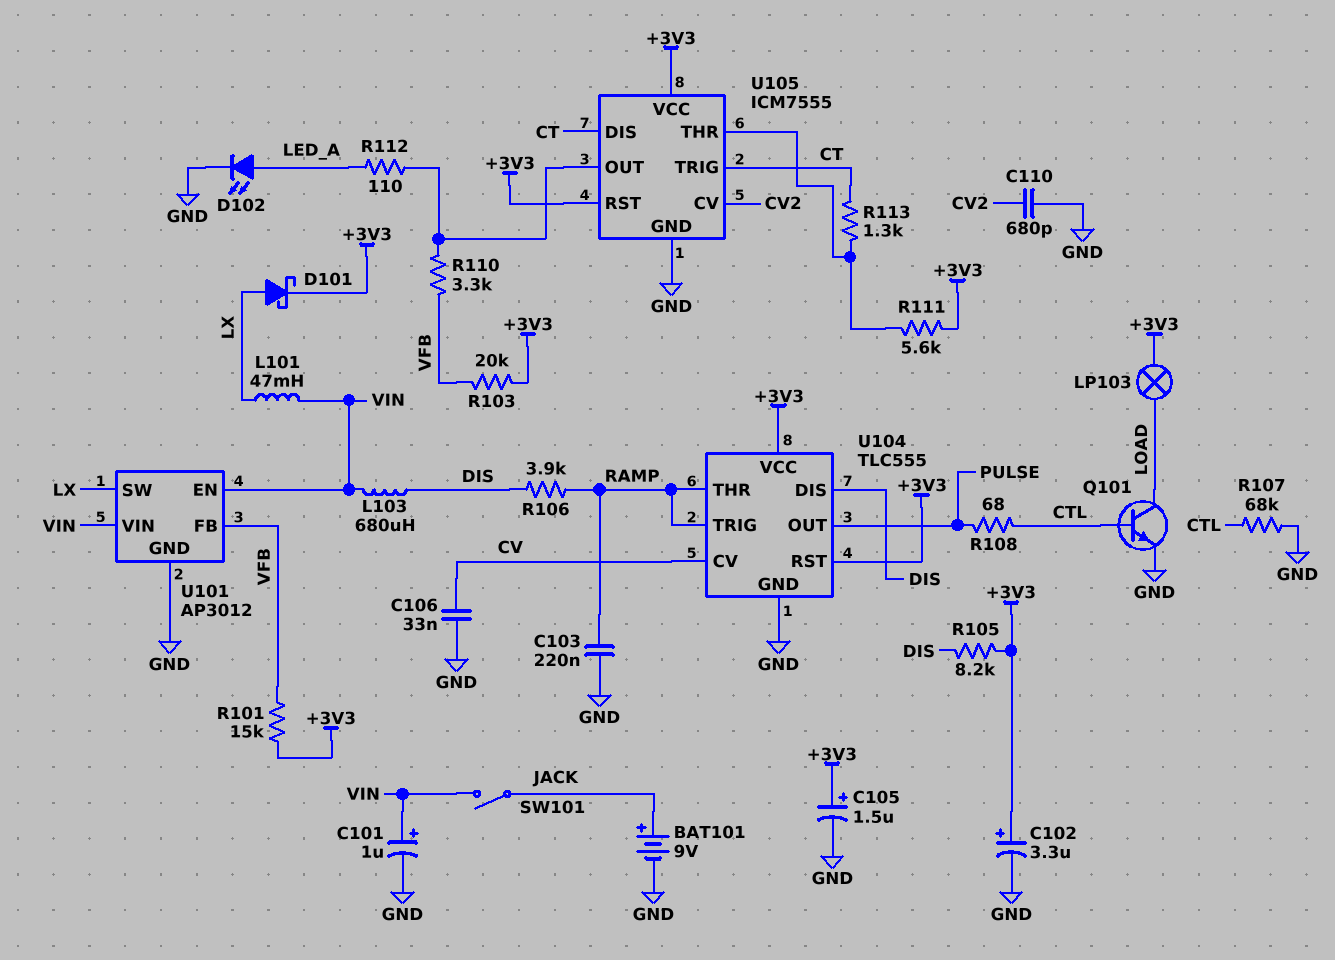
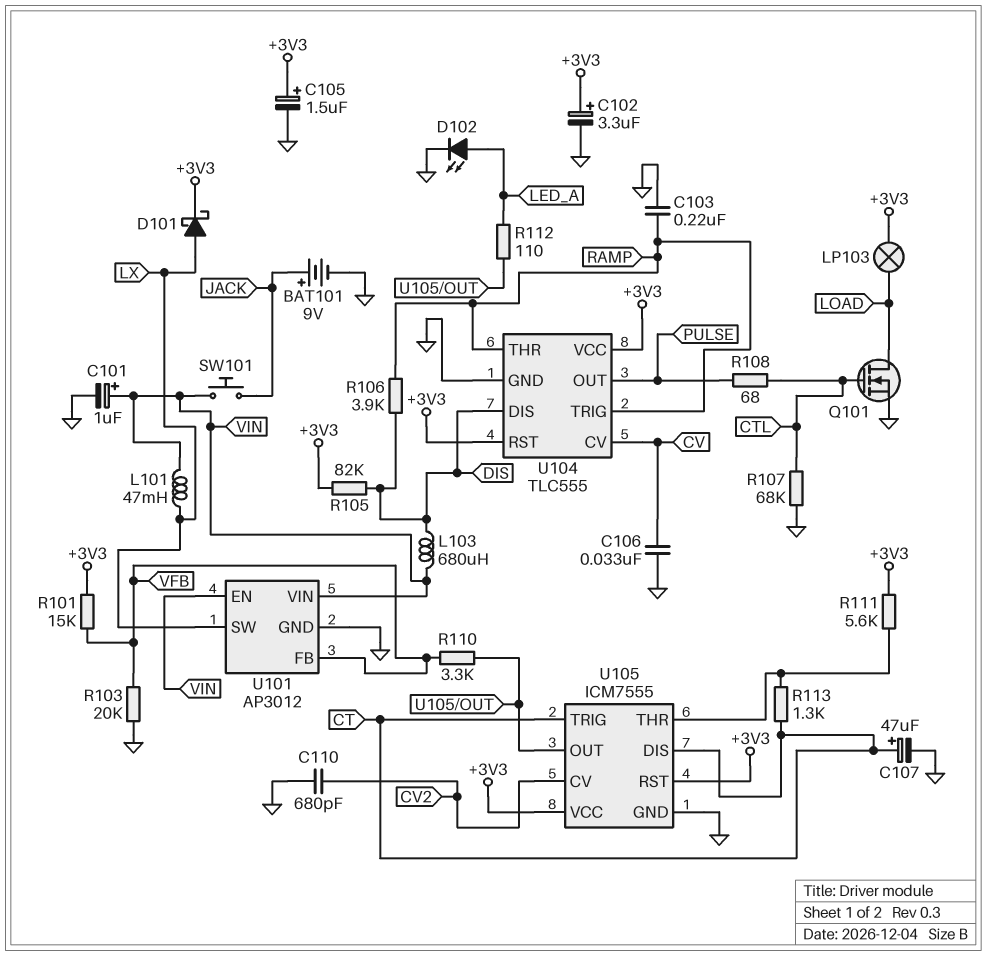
C107: none -> 47uF (plus CT, minus GND)
Q101: NPN (B CTL, C LOAD, E GND) -> NMOS (G CTL, D LOAD, S GND)
R103: 20k (+3V3, VFB) -> 20k (GND, VFB)
R105: 8.2k (+3V3, DIS) -> 82k (+3V3, DIS)
SW101: switch (JACK, VIN) -> button (JACK, VIN)

